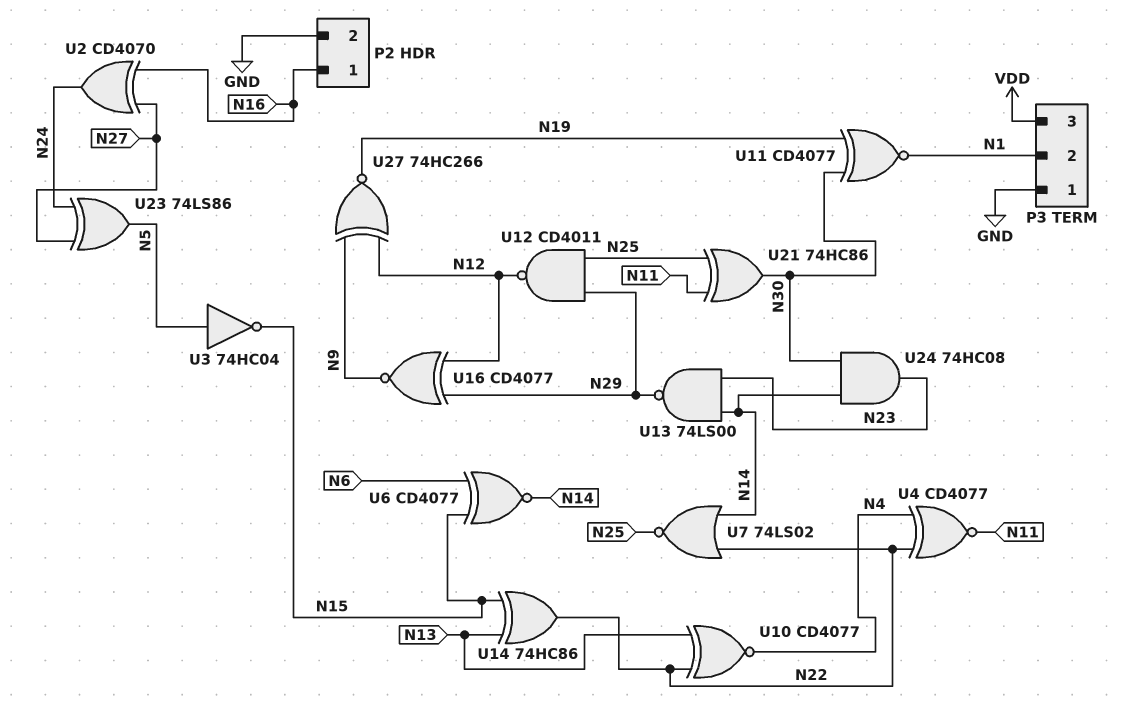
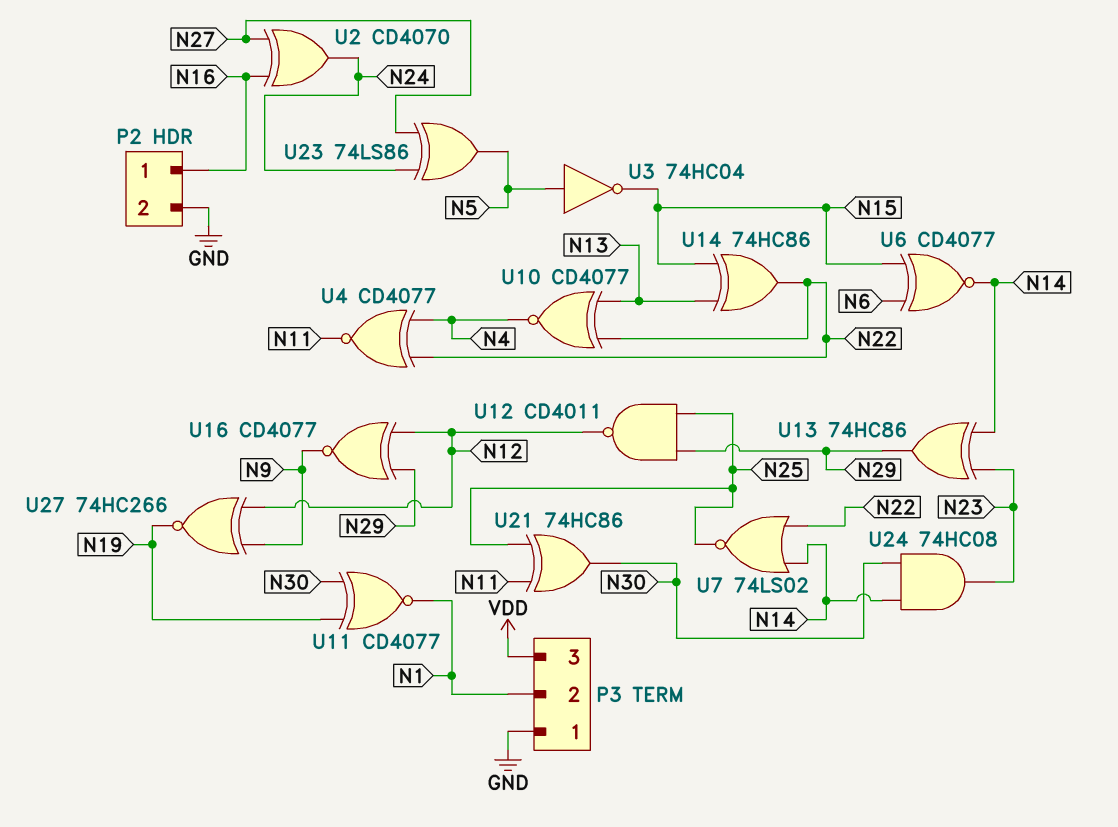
U13: NAND 74LS00 (in N14, in N23, out N29) -> XOR 74HC86 (in N14, in N23, out N29)

